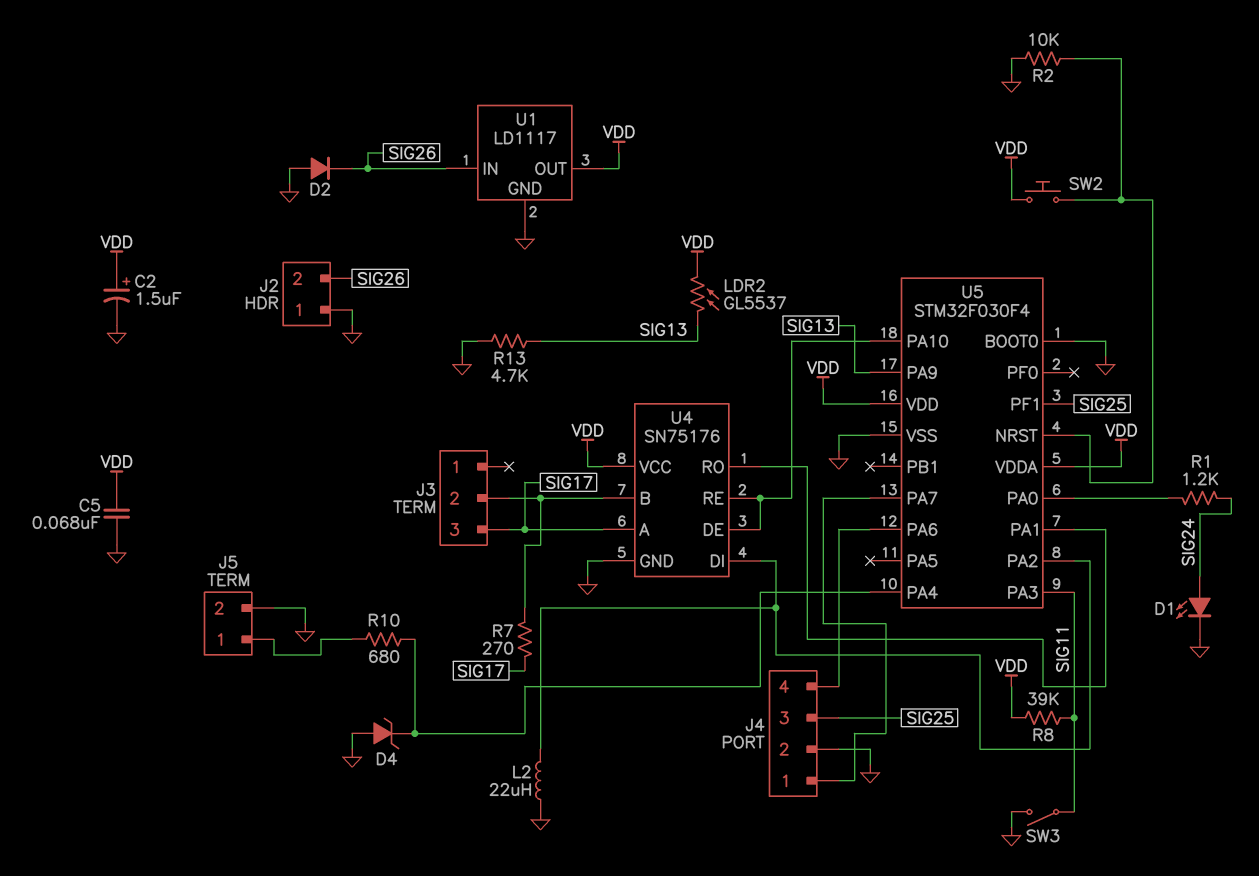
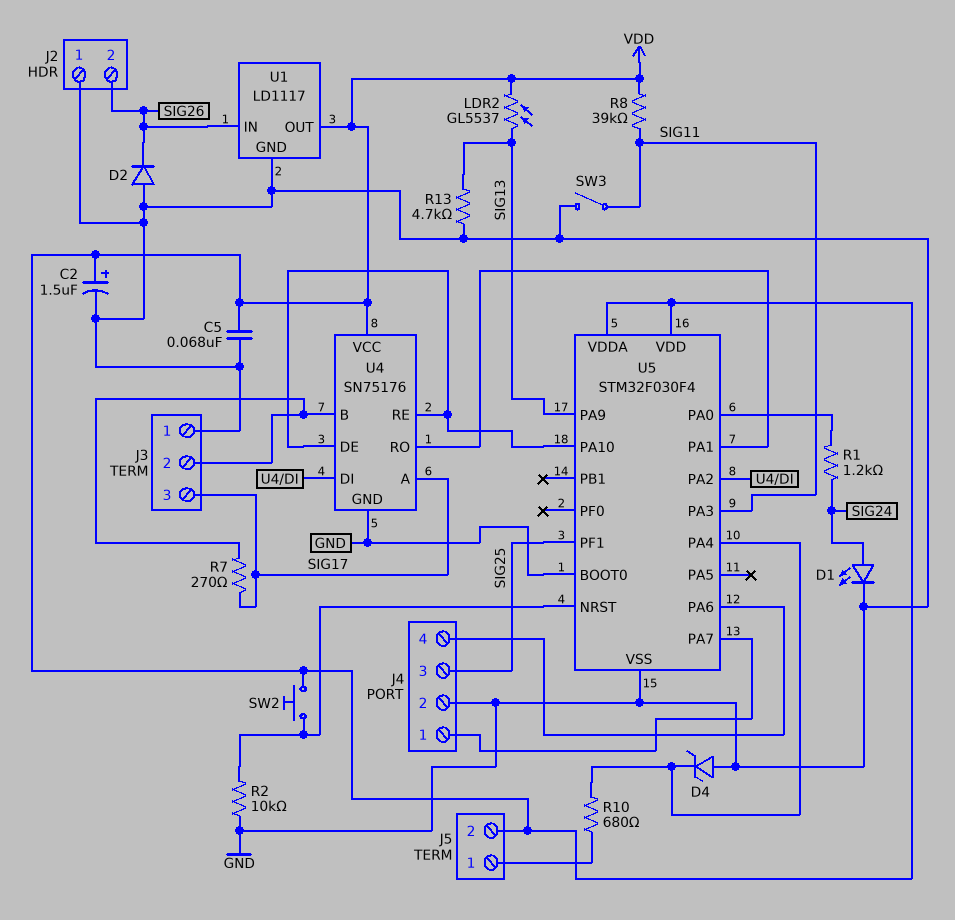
J3 pin 1: none -> GND
J5 pin 2: GND -> VDD
L2: 22uH (GND, U4/DI) -> none

